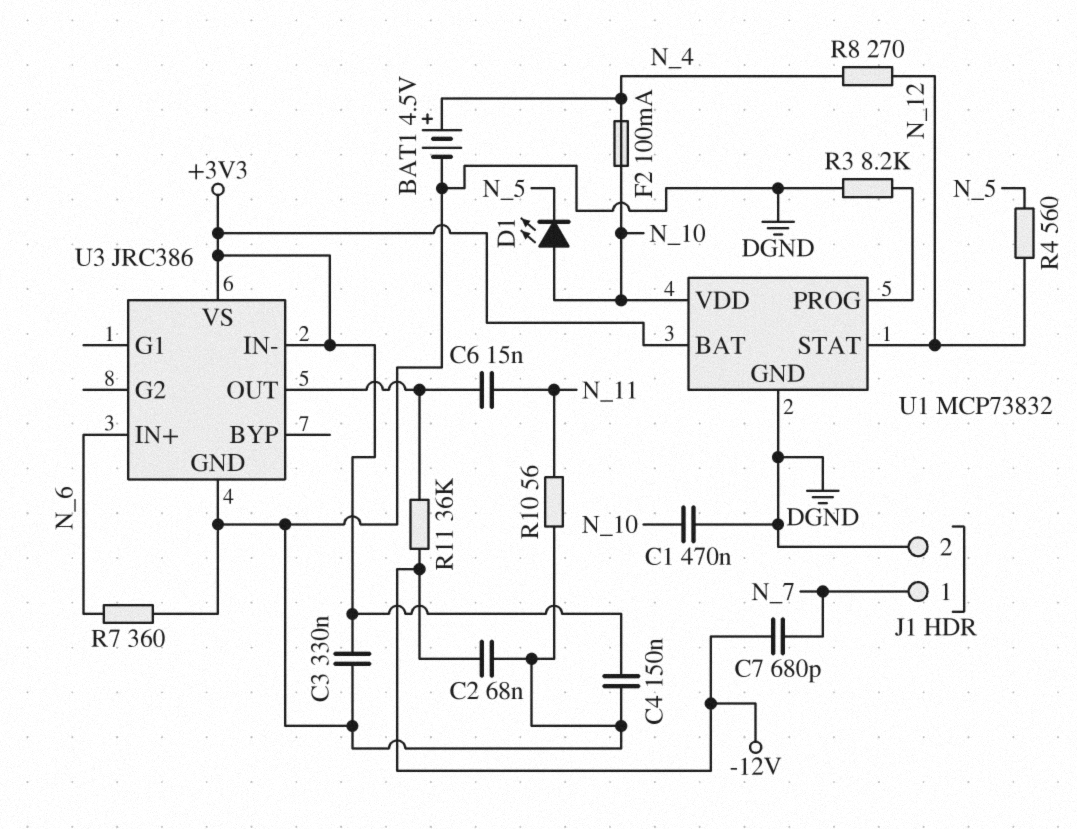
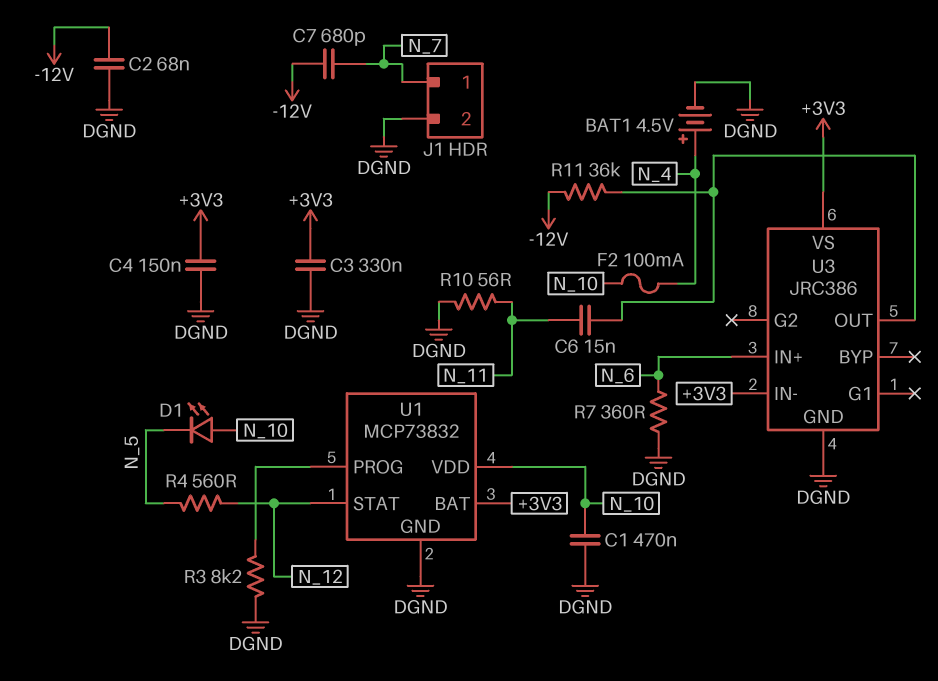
R8: 270 (N_4, N_12) -> none

